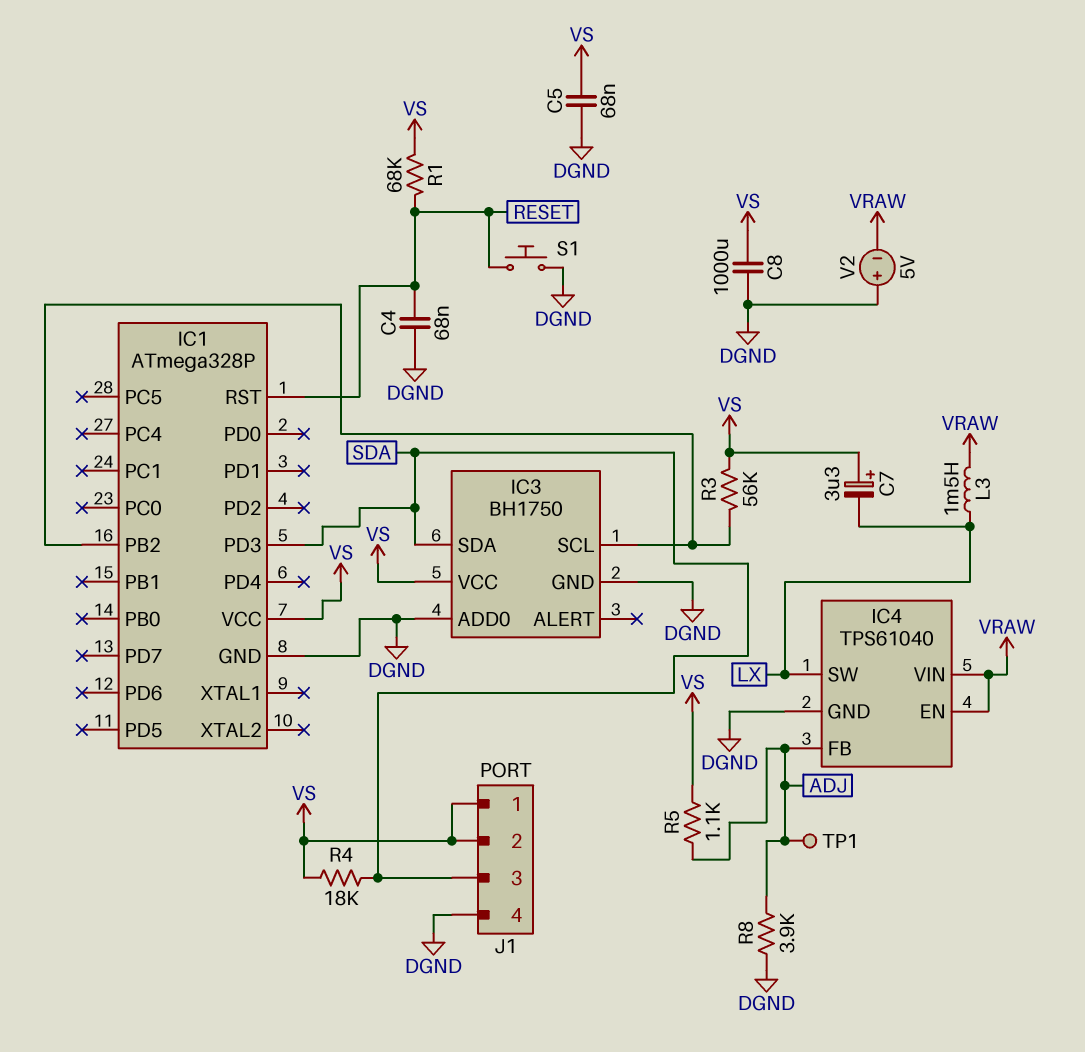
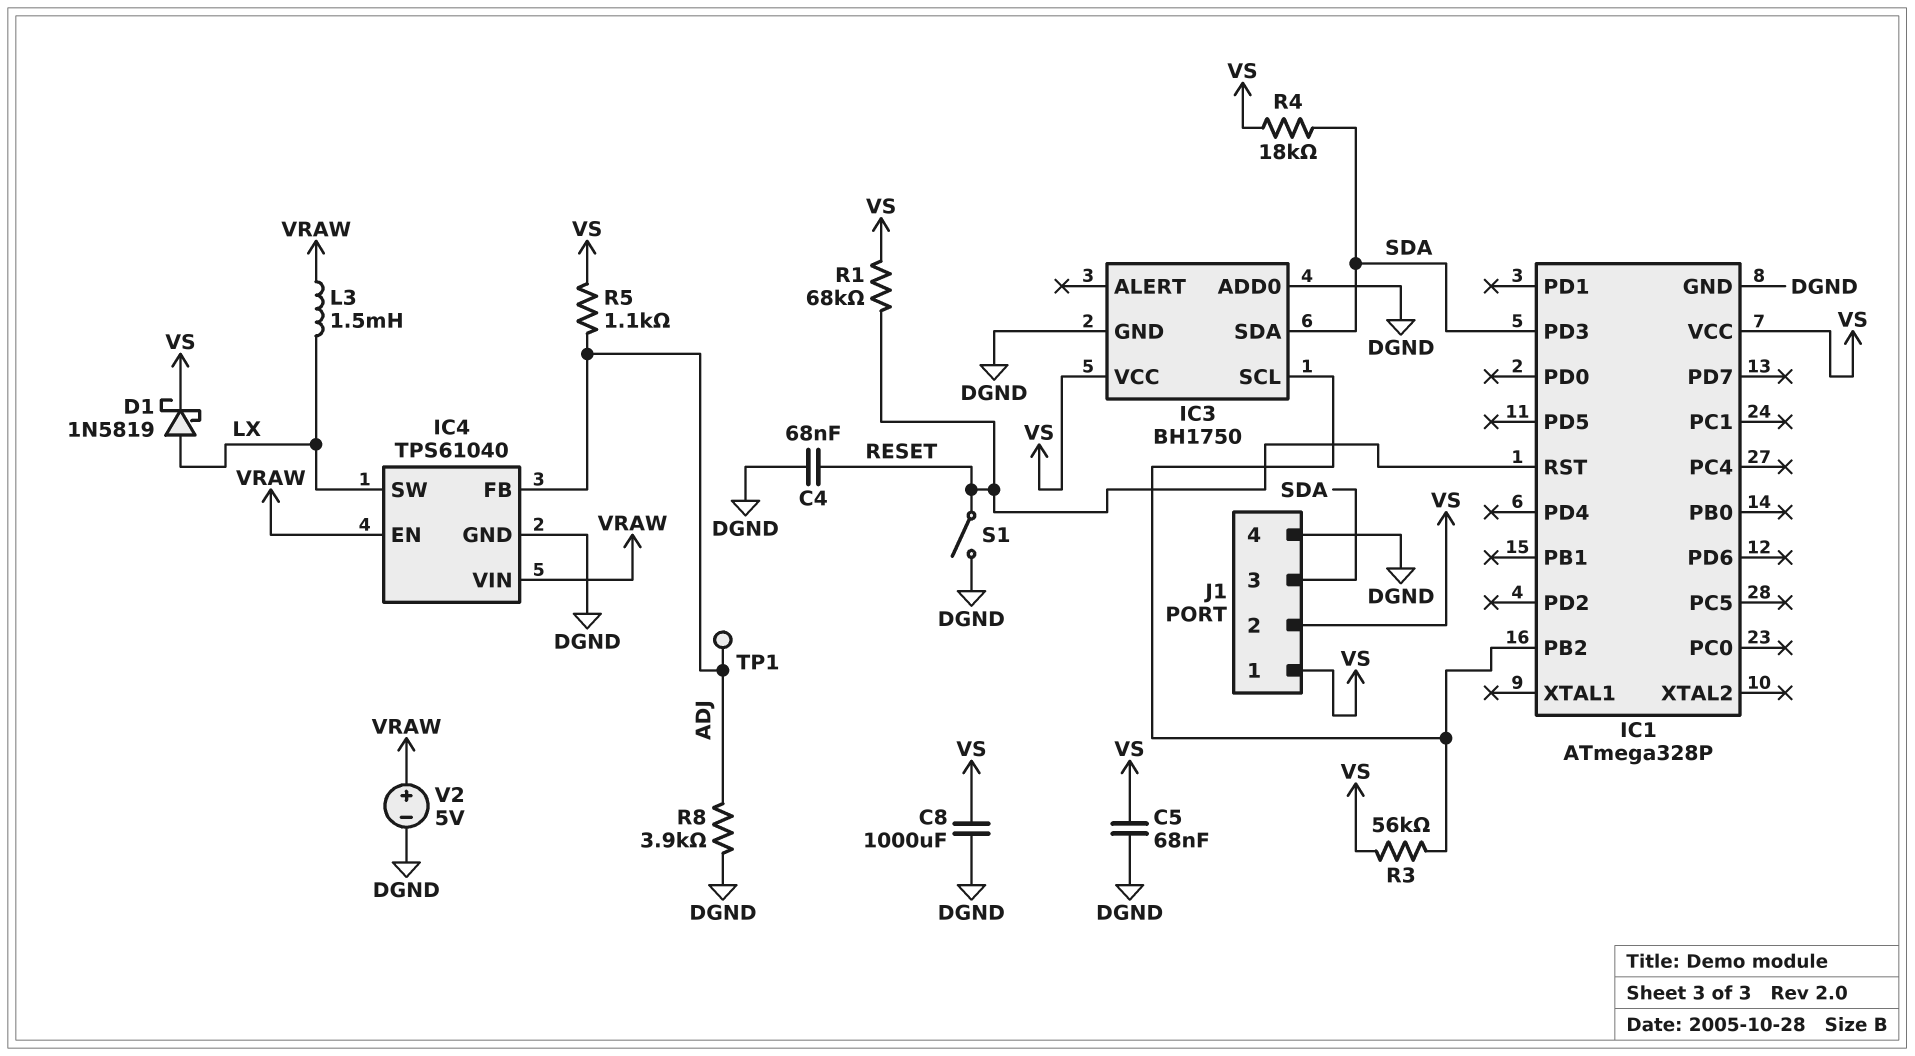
C7: 3.3uF (plus VS, minus LX) -> none
D1: none -> schottky 1N5819 (A LX, K VS)
S1: button (DGND, RESET) -> switch (DGND, RESET)
V2: 5V (plus DGND, minus VRAW) -> 5V (plus VRAW, minus DGND)

